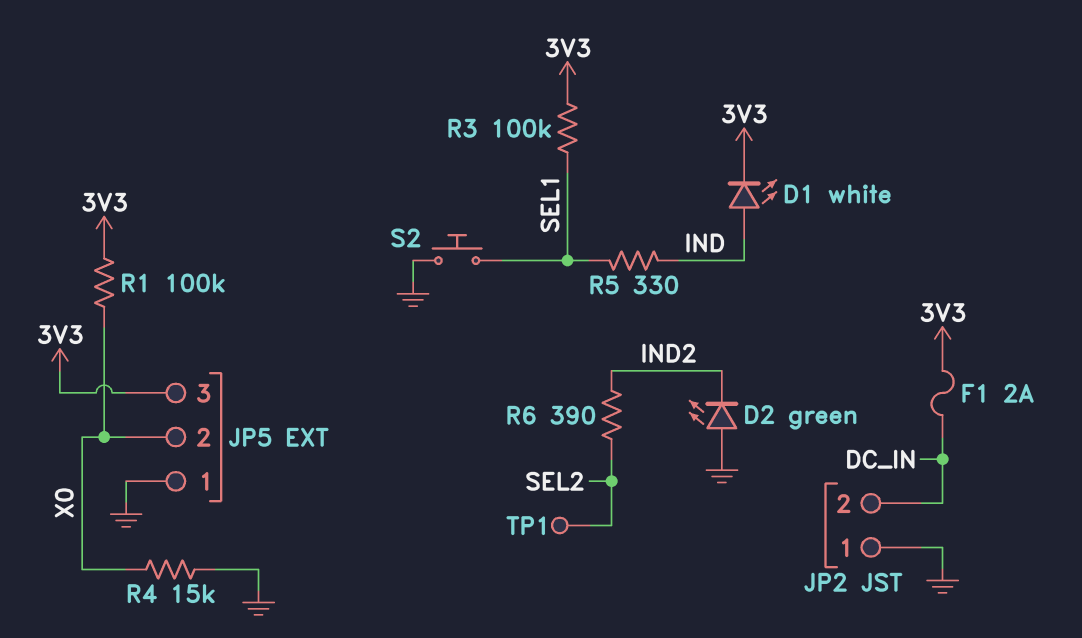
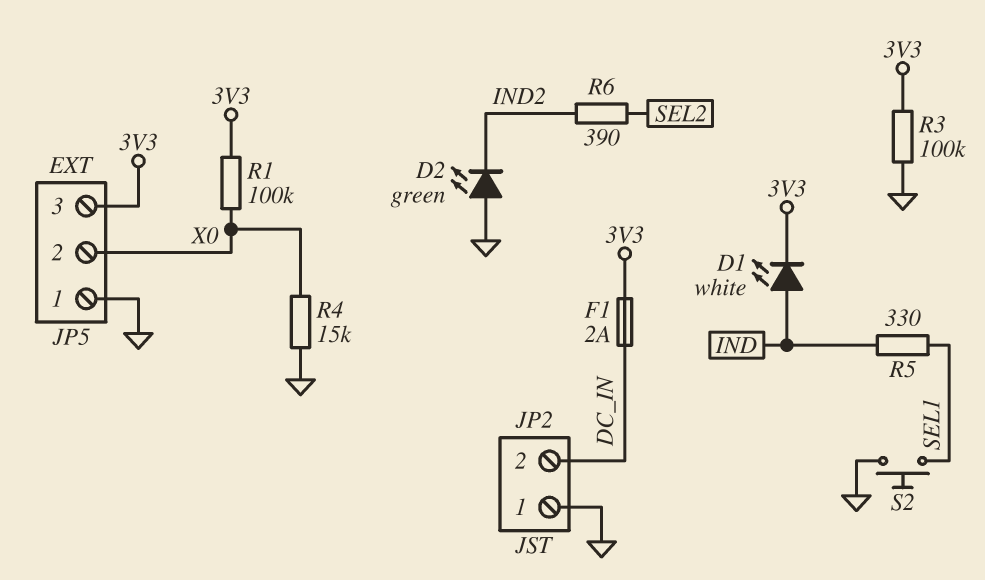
R3: 100k (3V3, SEL1) -> 100k (3V3, GND)
TP1: test point (SEL2) -> none

